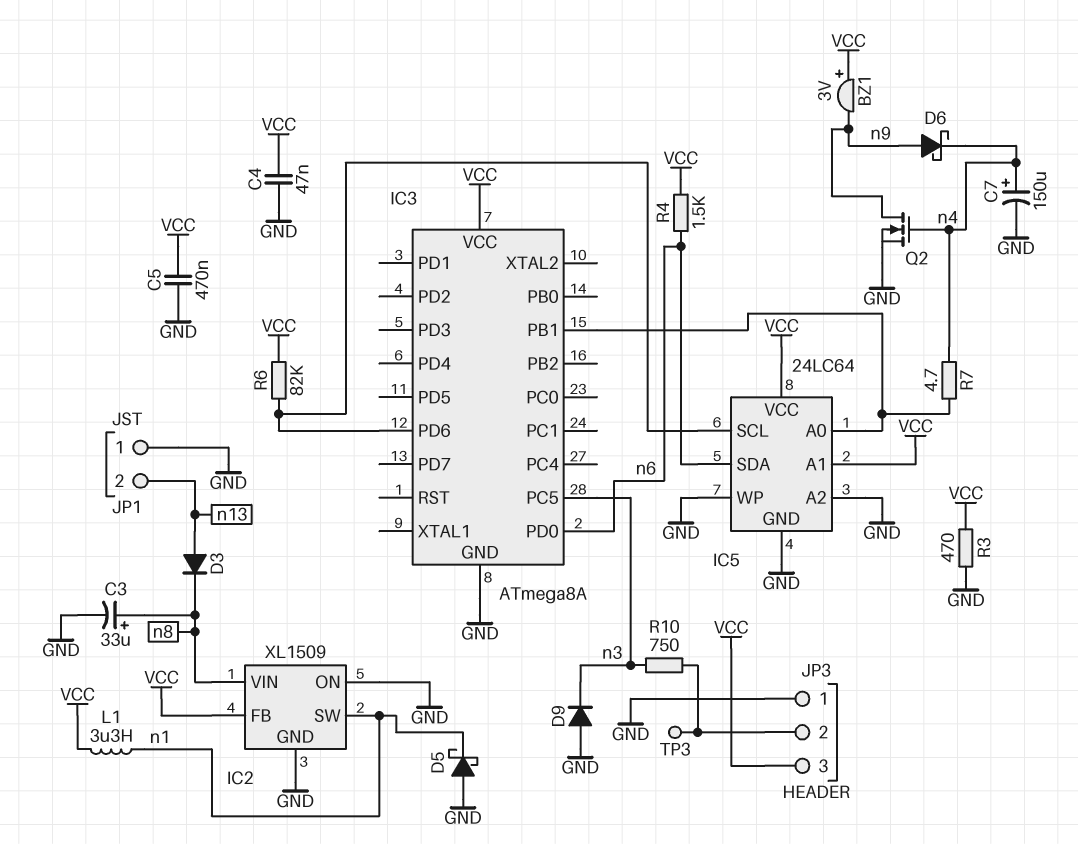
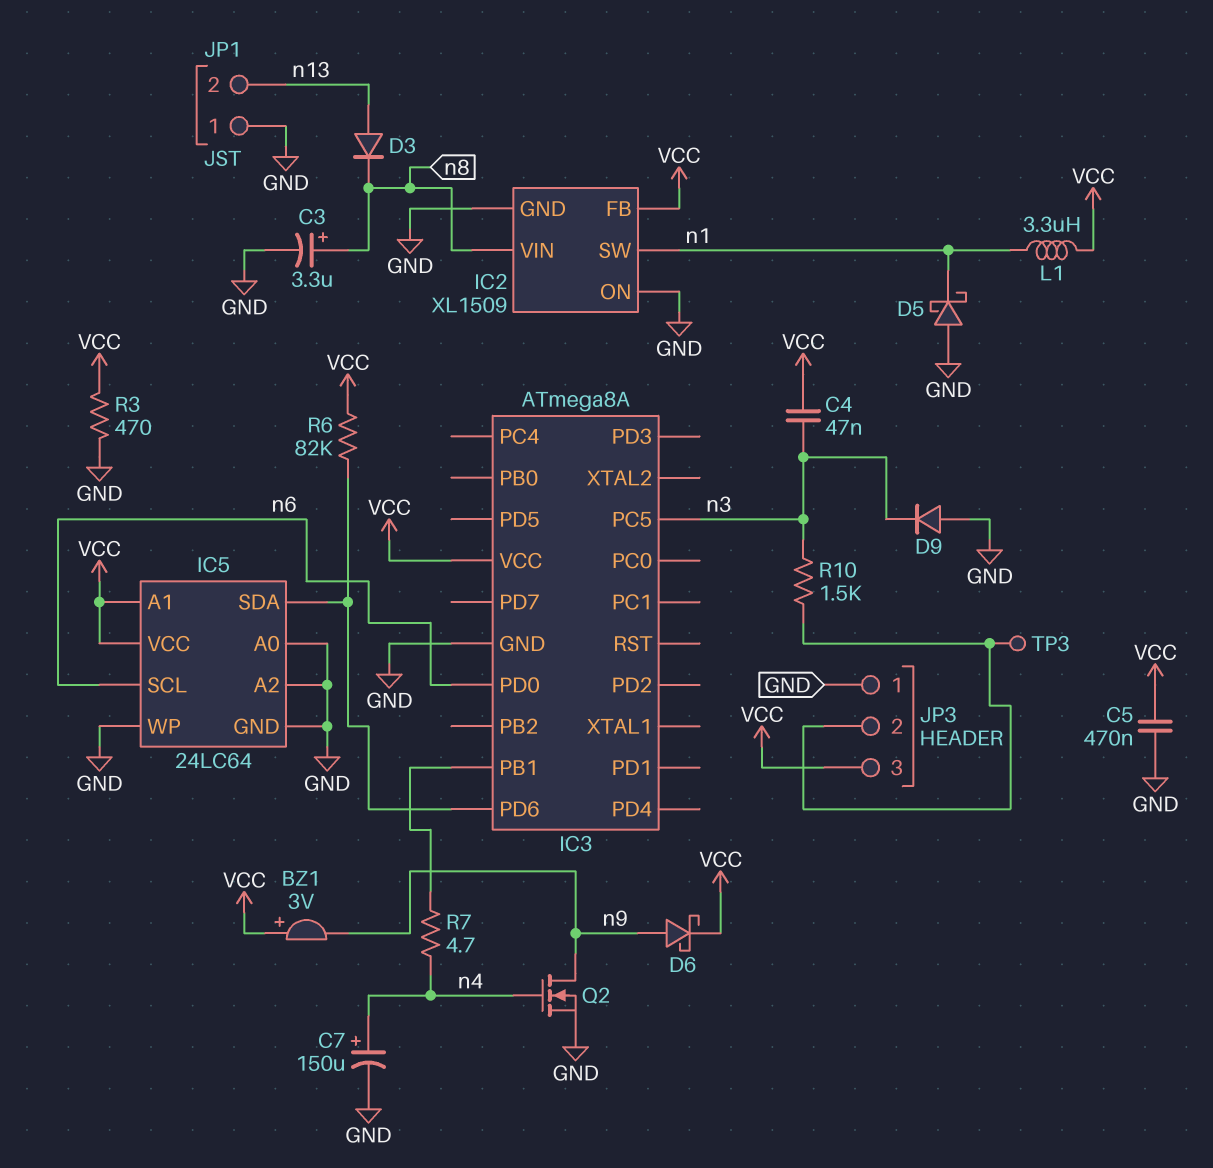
C3: 33uF (plus n8, minus GND) -> 3.3uF (plus n8, minus GND)
C4: 47nF (GND, VCC) -> 47nF (VCC, n3)
D6: schottky (A n9, K n4) -> schottky (A n9, K VCC)
IC5 pin A0: IC3/PB1 -> GND
IC5 pin SCL: IC3/PD6 -> n6
IC5 pin SDA: n6 -> IC3/PD6
R4: 1.5k (VCC, n6) -> none
R10: 750 (JP3/2, n3) -> 1.5k (JP3/2, n3)

